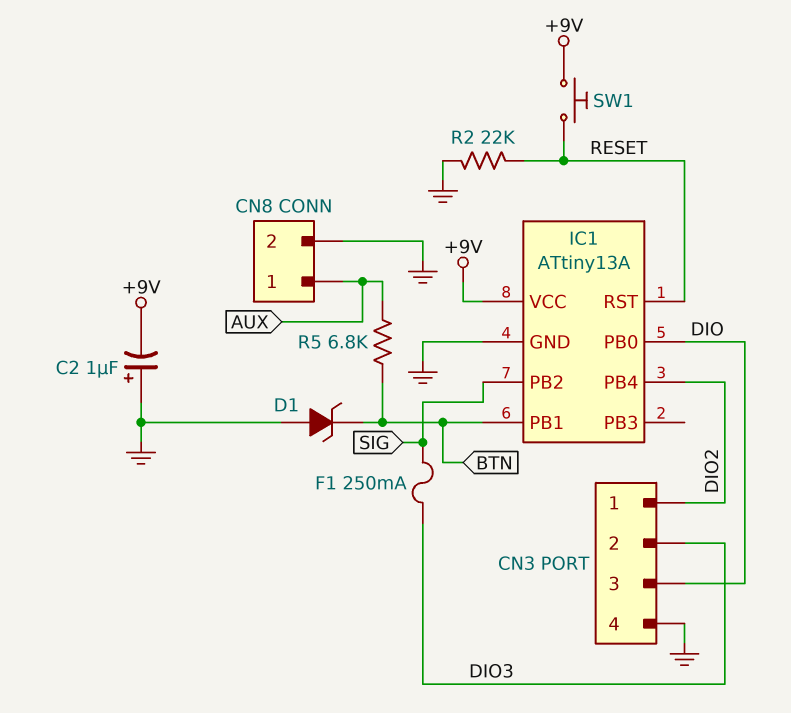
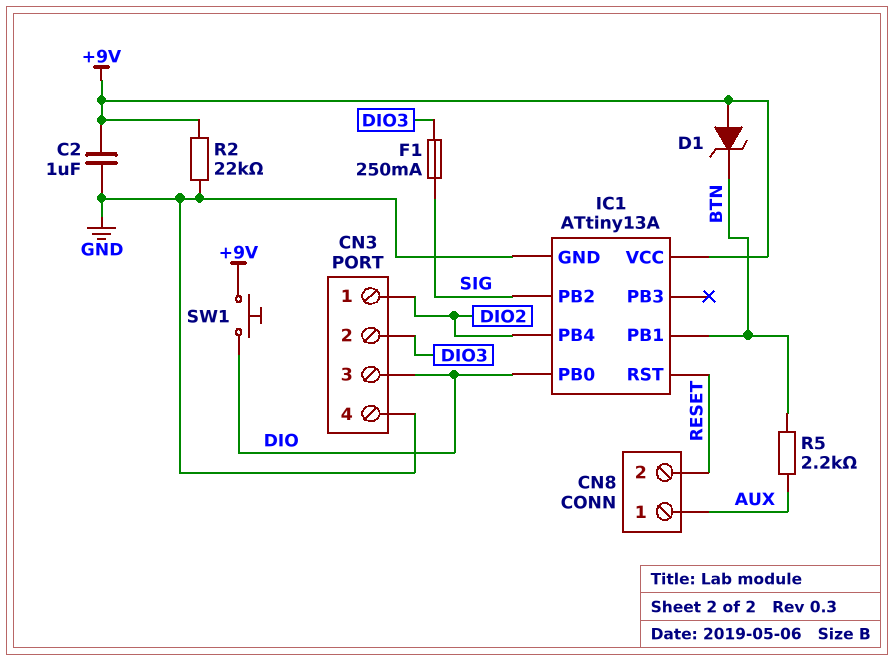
C2: 1uF (plus GND, minus +9V) -> 1uF (+9V, GND)
CN8 pin 2: GND -> RESET
D1: zener (A GND, K BTN) -> zener (A +9V, K BTN)
R2: 22k (GND, RESET) -> 22k (+9V, GND)
R5: 6.8k (AUX, BTN) -> 2.2k (AUX, BTN)
SW1: button (+9V, RESET) -> button (+9V, DIO)

